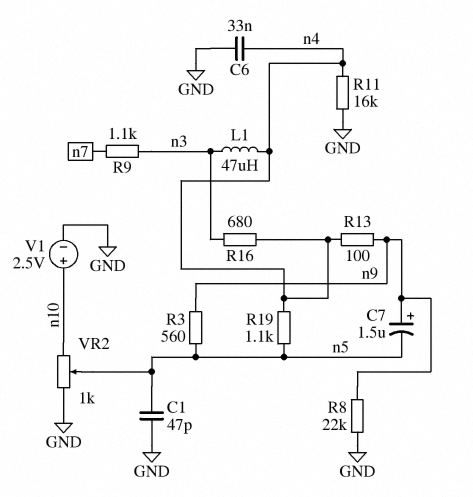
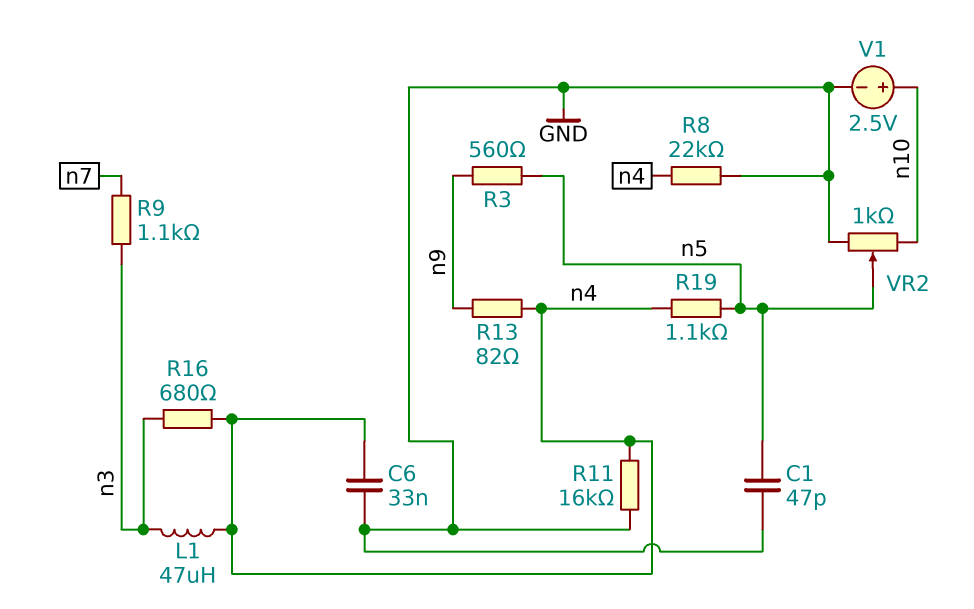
C7: 1.5uF (plus n9, minus n5) -> none
R8: 22k (GND, n9) -> 22k (GND, n4)
R13: 100 (n4, n9) -> 82 (n4, n9)

